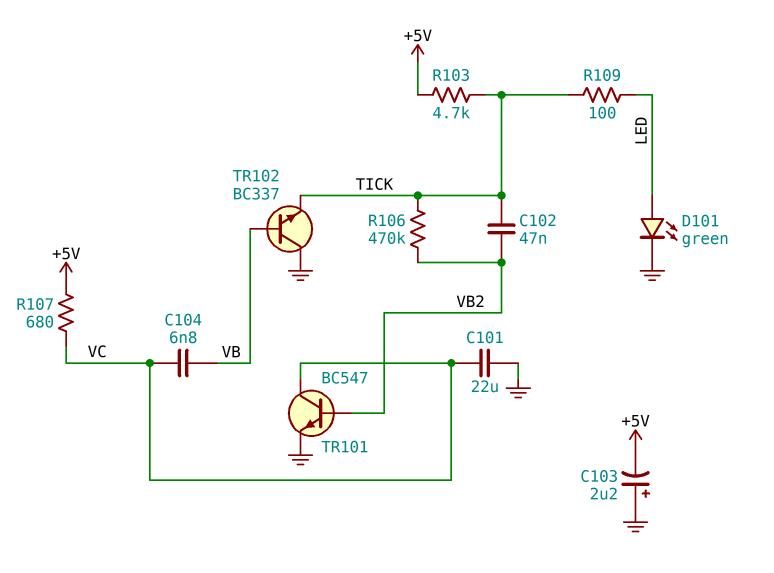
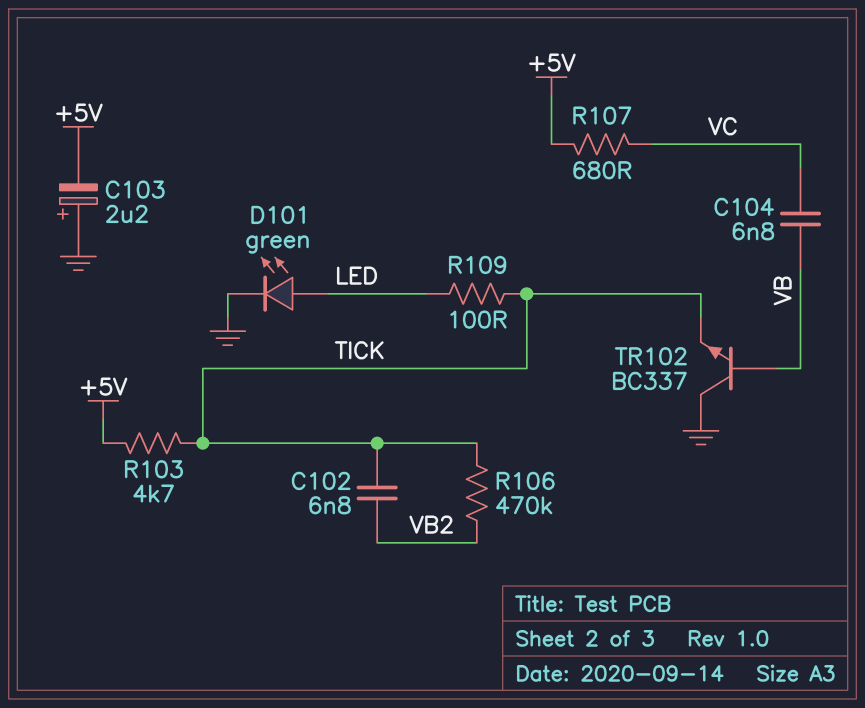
C101: 22uF (GND, VC) -> none
C102: 47nF (TICK, VB2) -> 6.8nF (TICK, VB2)
TR101: NPN BC547 (B VB2, C VC, E GND) -> none

